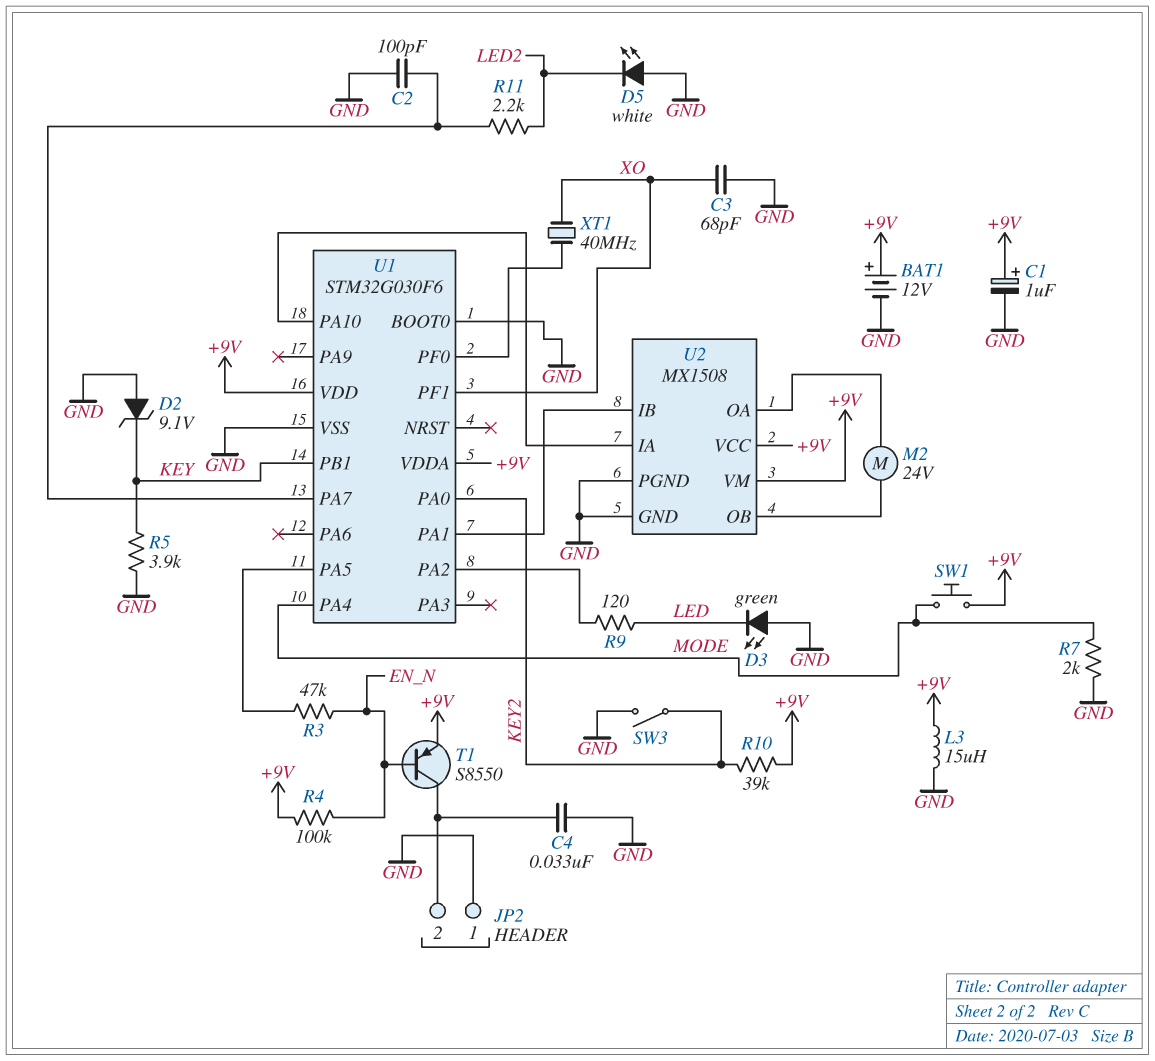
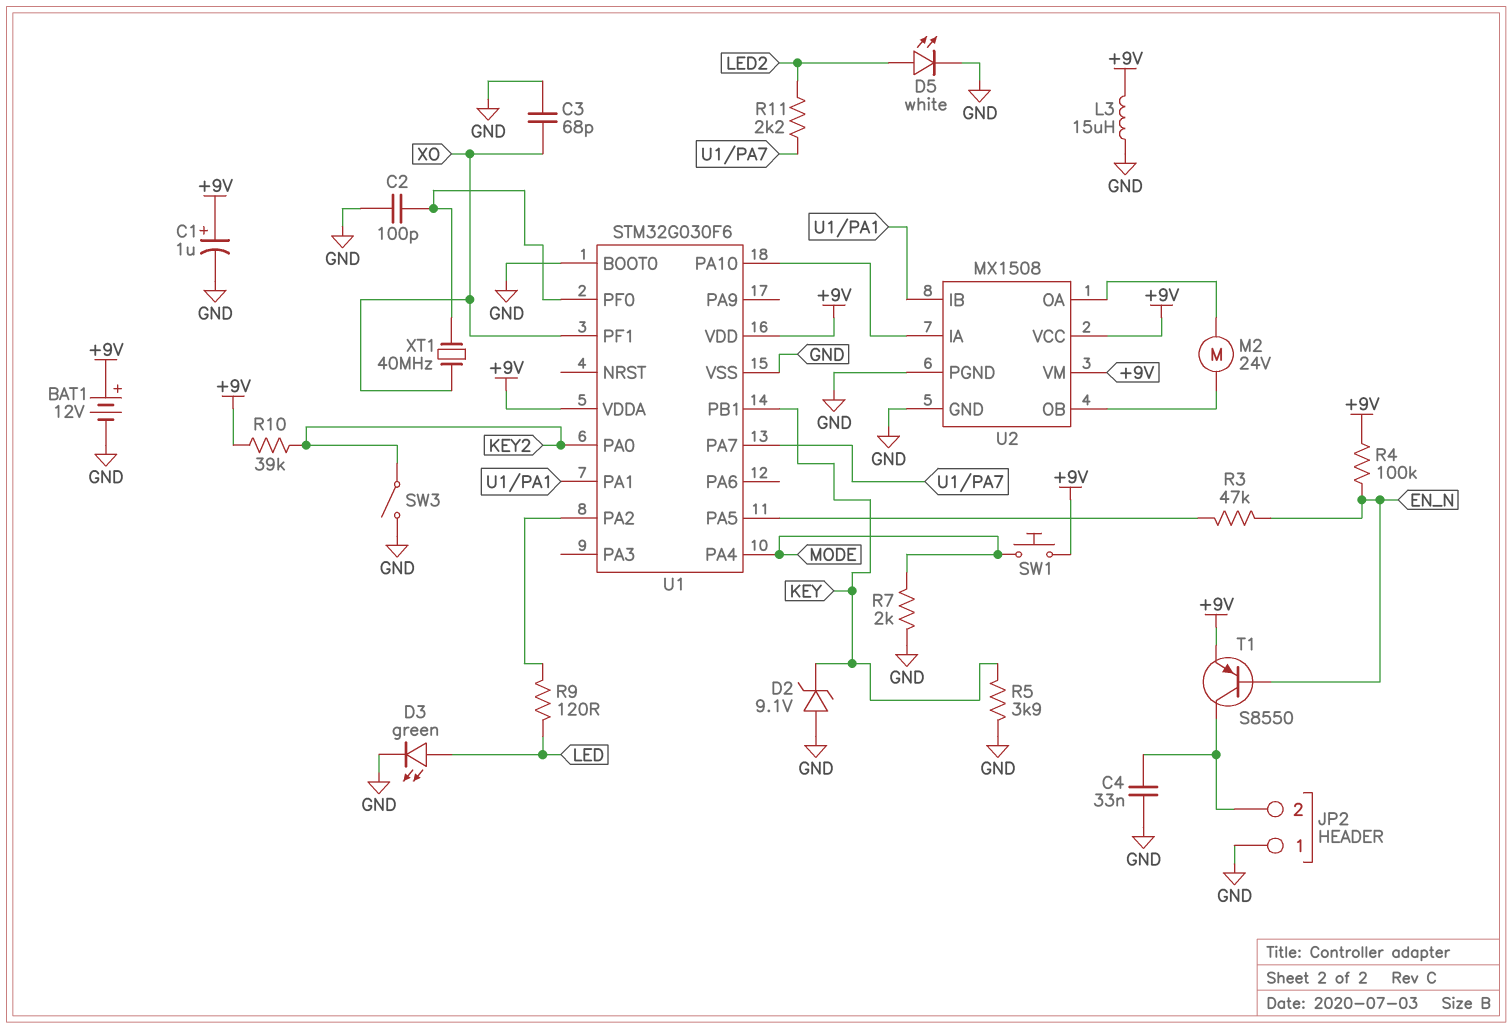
C2: 100pF (GND, U1/PA7) -> 100pF (GND, U1/PF0)
D3: LED green (A GND, K LED) -> LED green (A LED, K GND)
D5: LED white (A GND, K LED2) -> LED white (A LED2, K GND)

